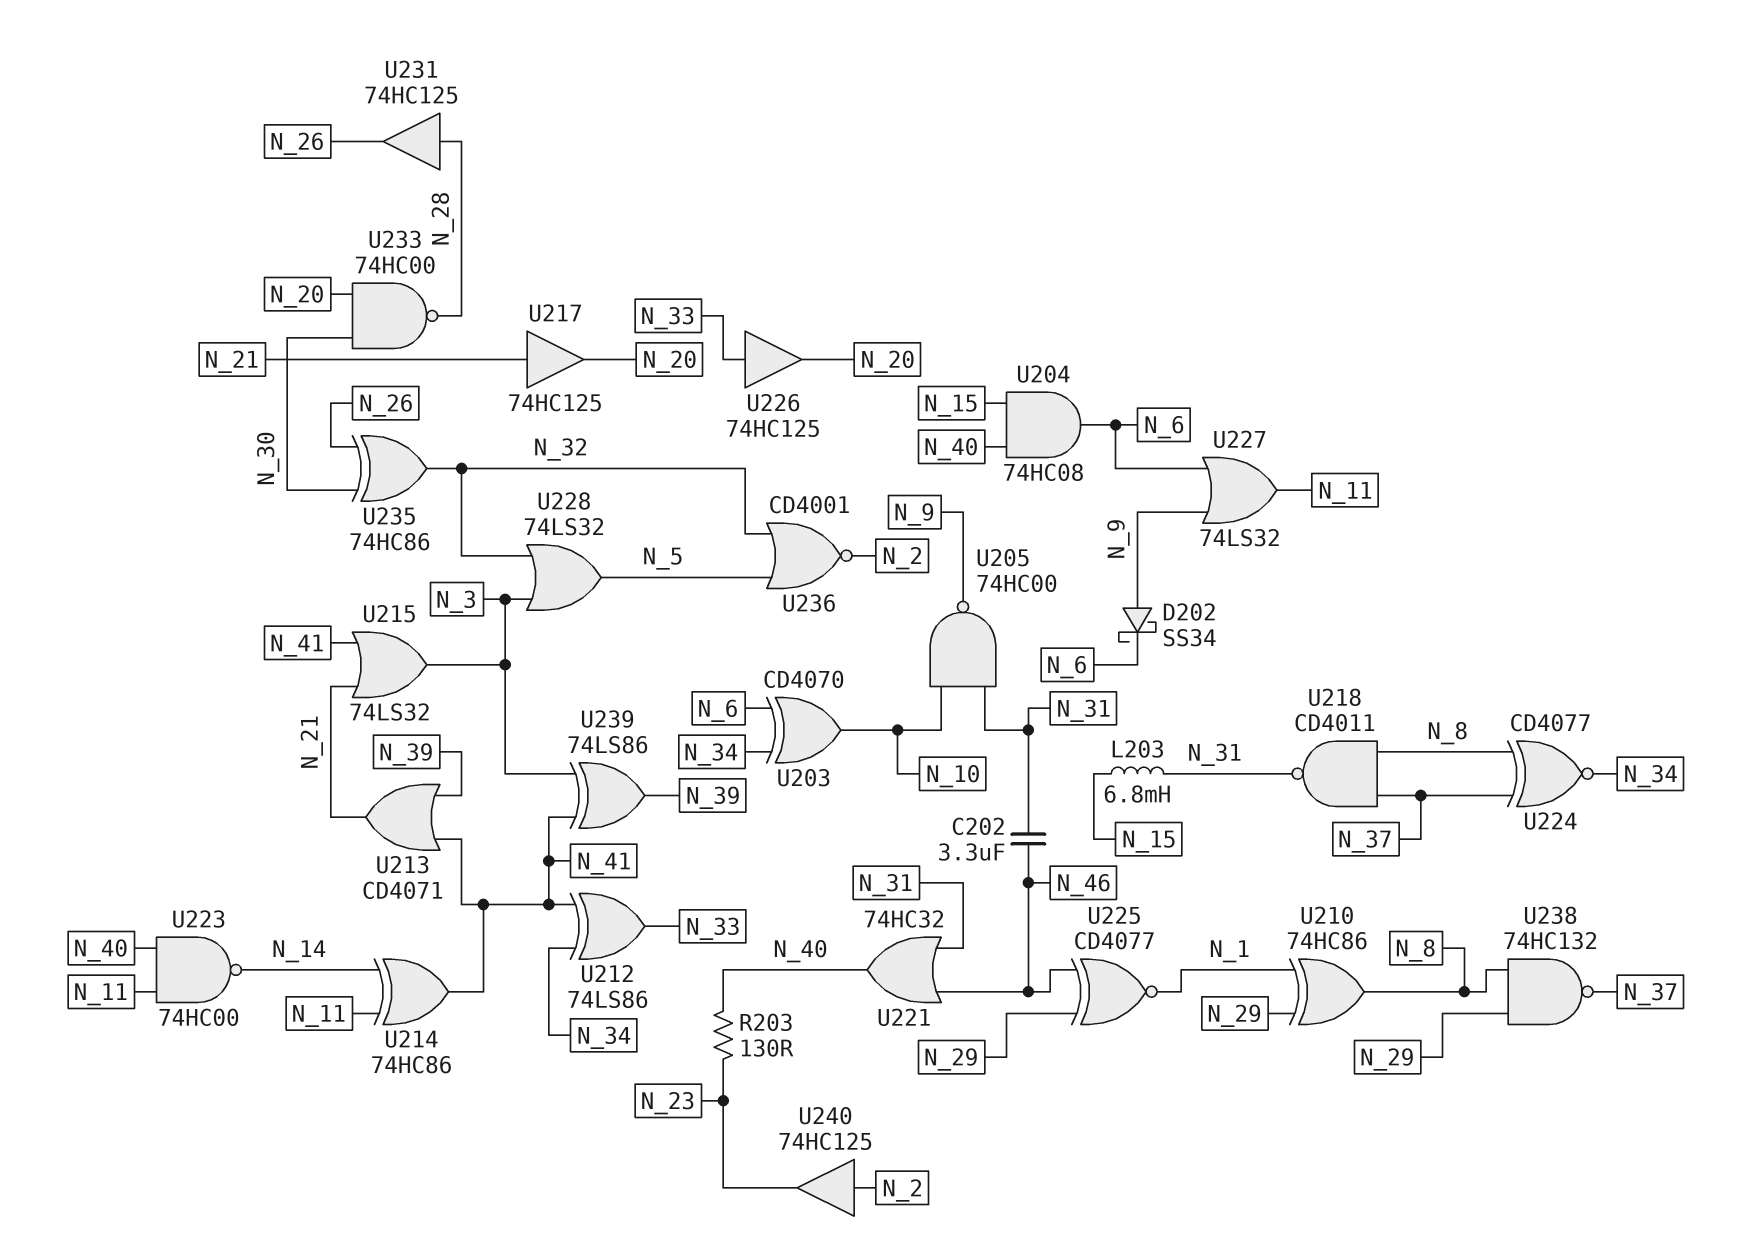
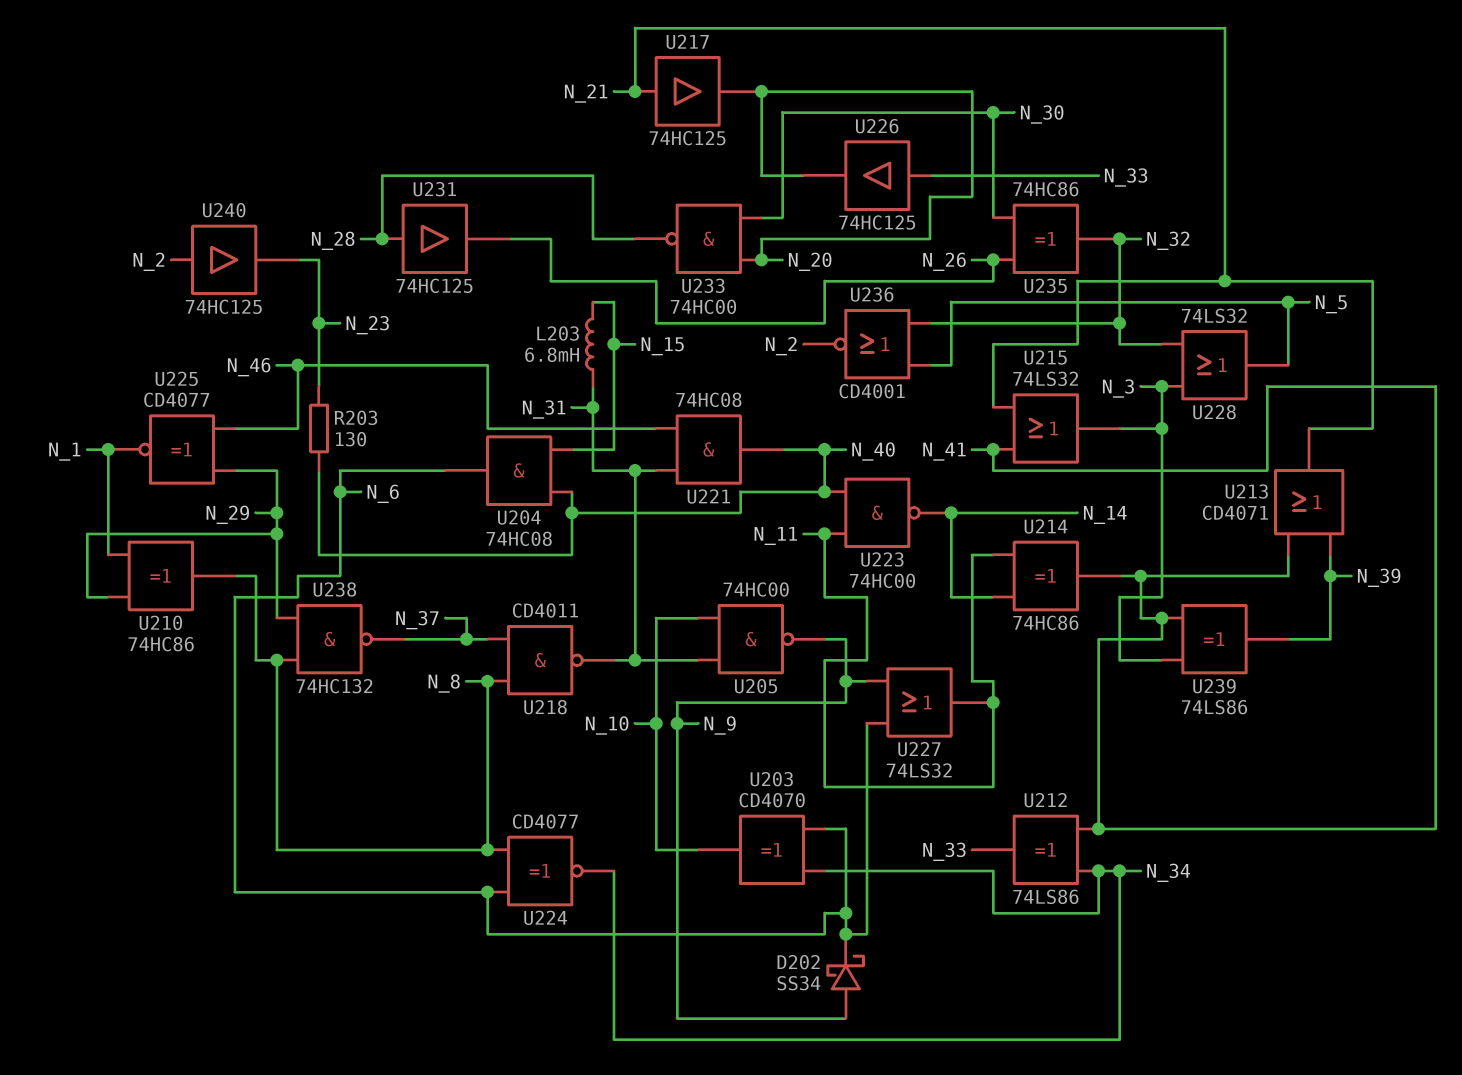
C202: 3.3uF (N_31, N_46) -> none
U221: OR 74HC32 (in N_31, in N_46, out N_40) -> AND 74HC08 (in N_31, in N_46, out N_40)
U224: XNOR CD4077 (in N_8, in N_37, out N_34) -> XNOR CD4077 (in N_6, in N_8, out N_34)

